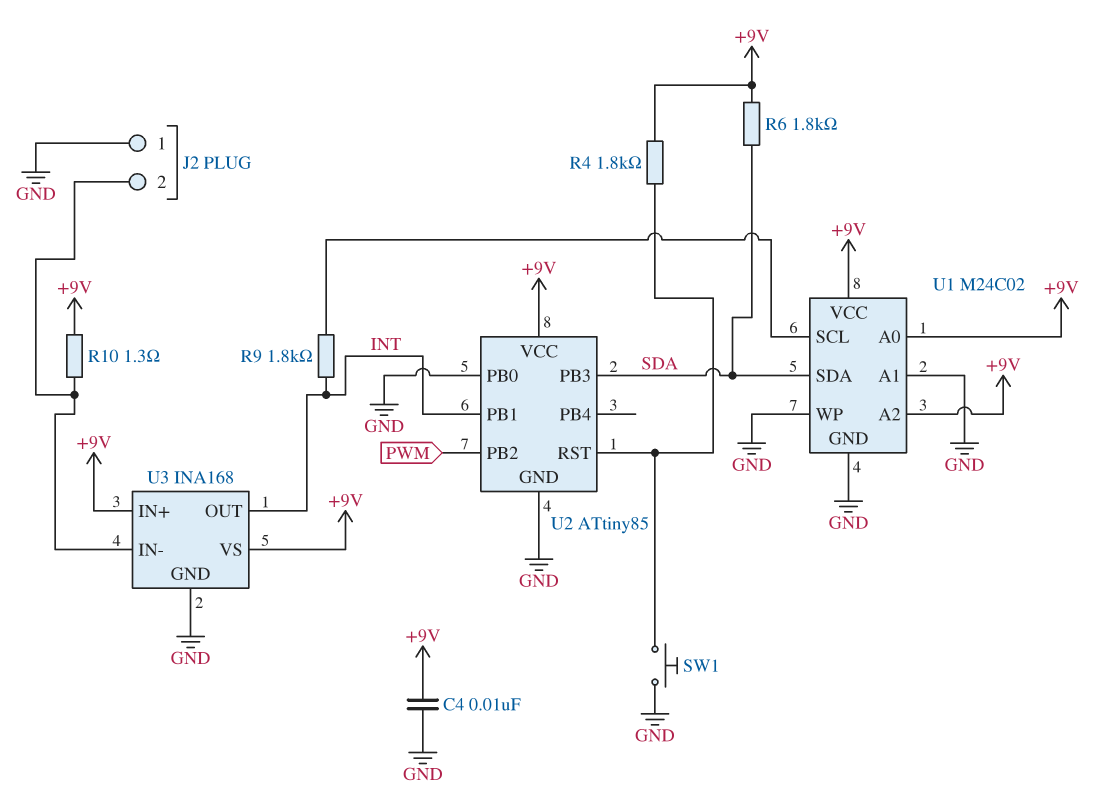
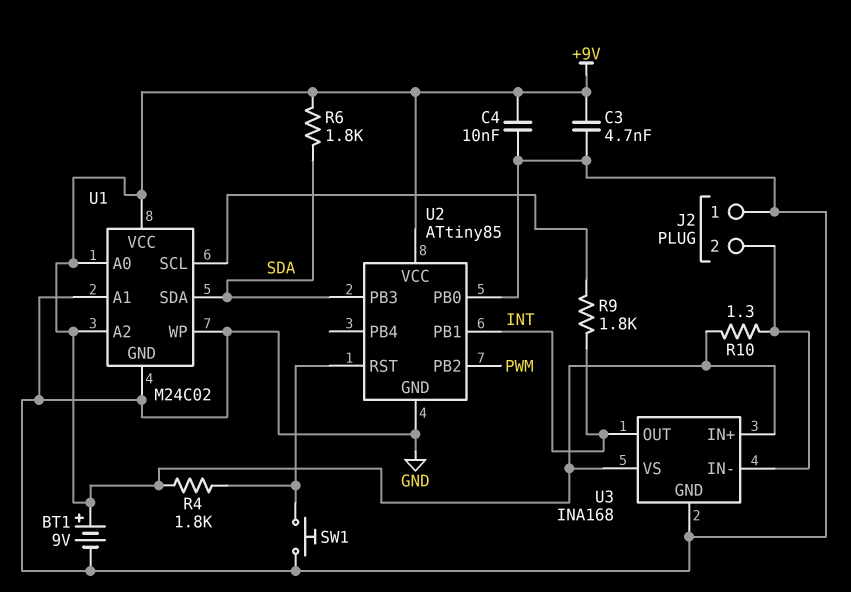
BT1: none -> 9V (plus +9V, minus GND)
C3: none -> 4.7nF (+9V, GND)

